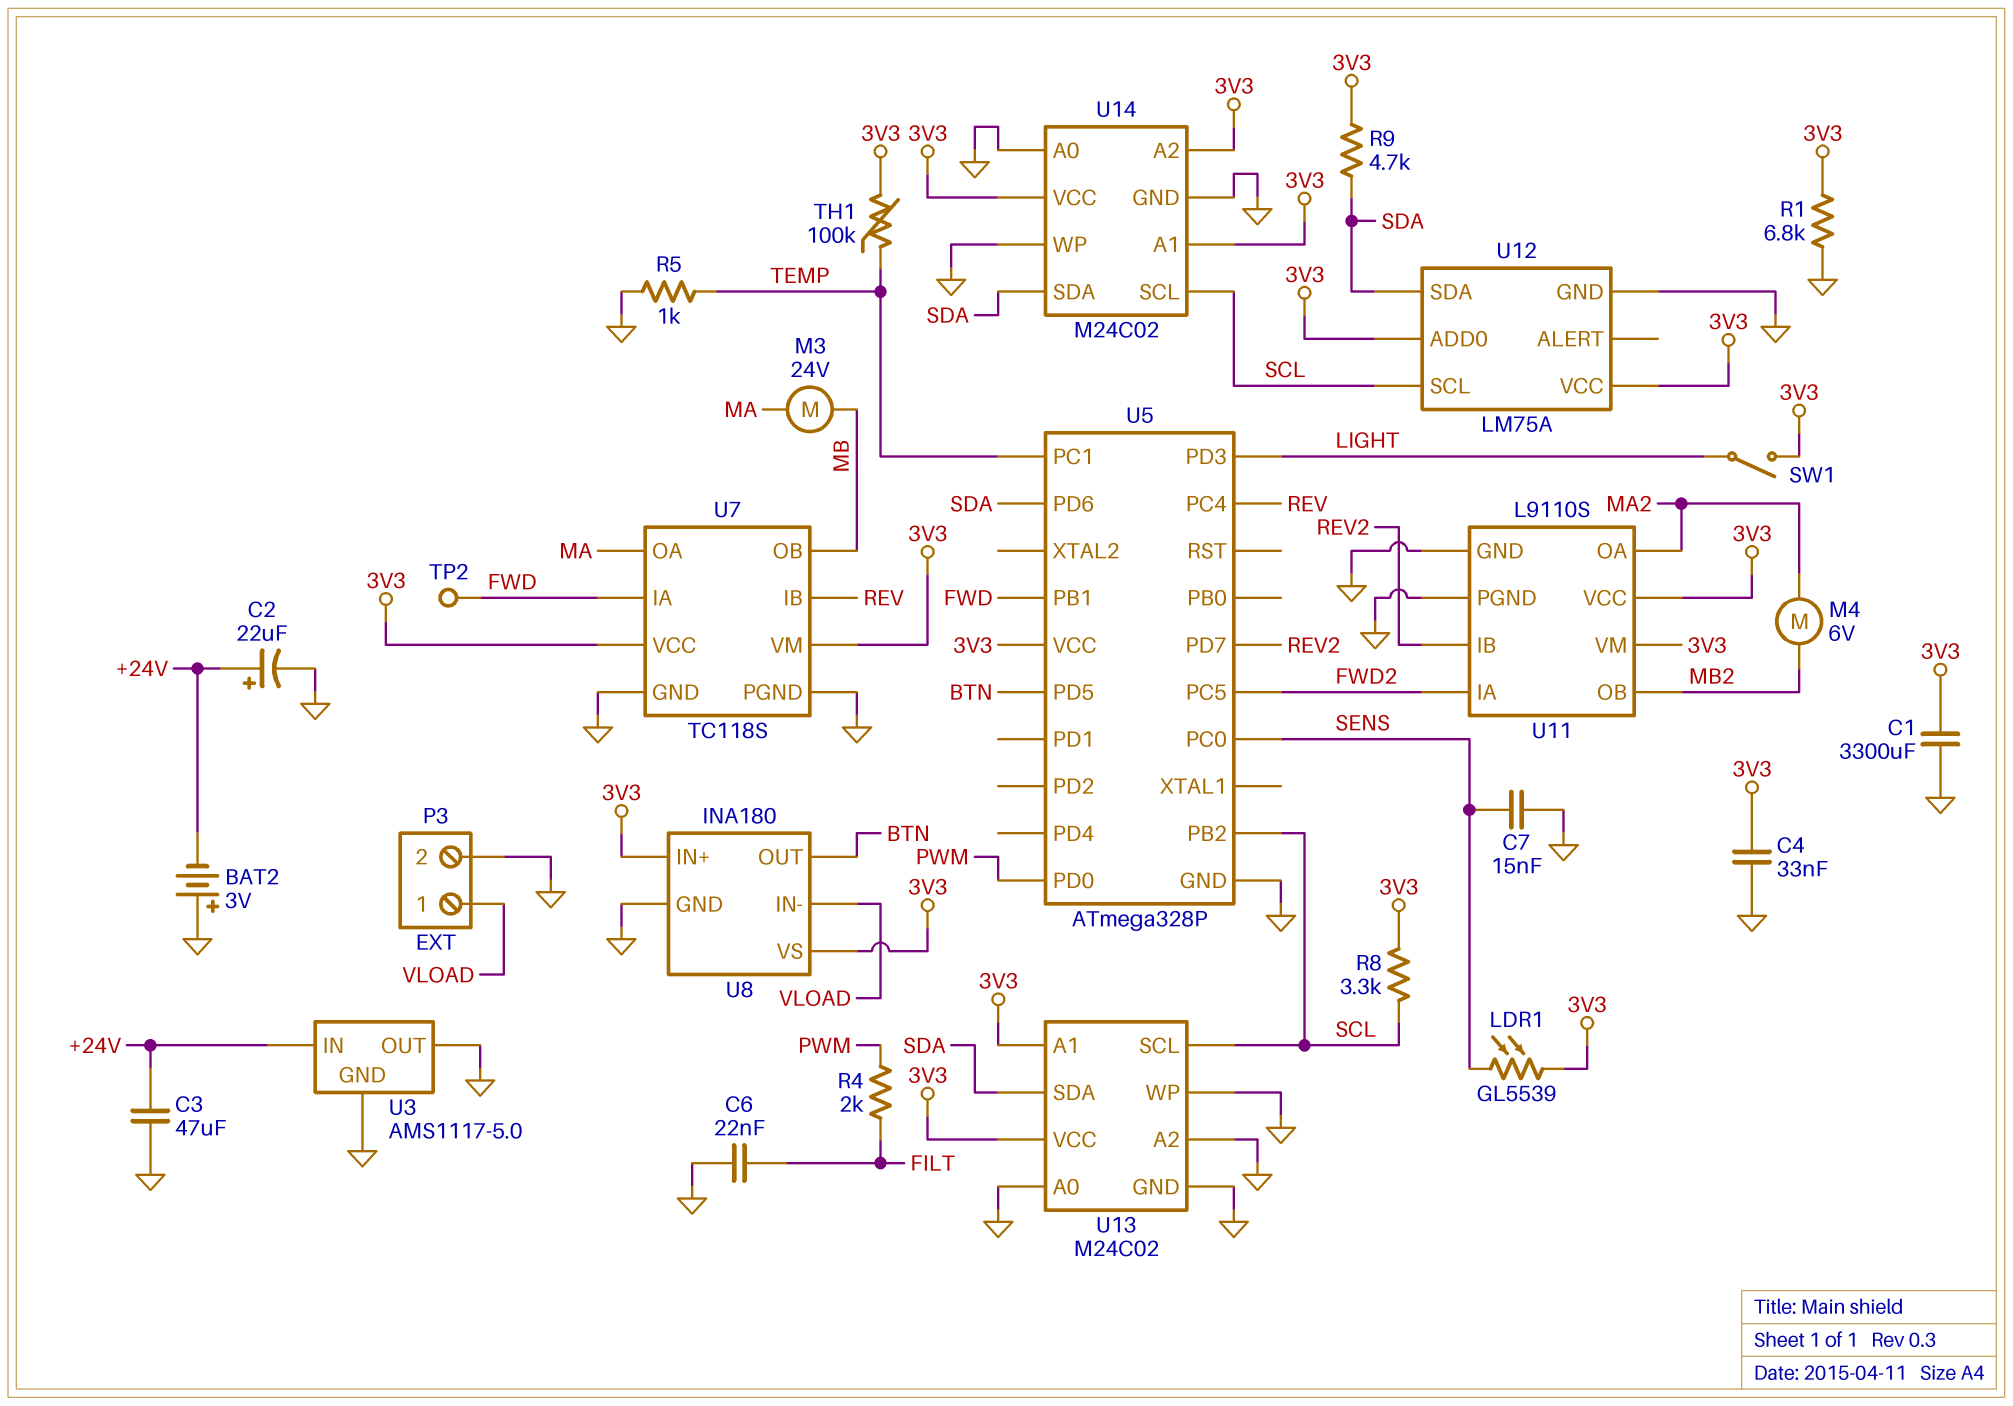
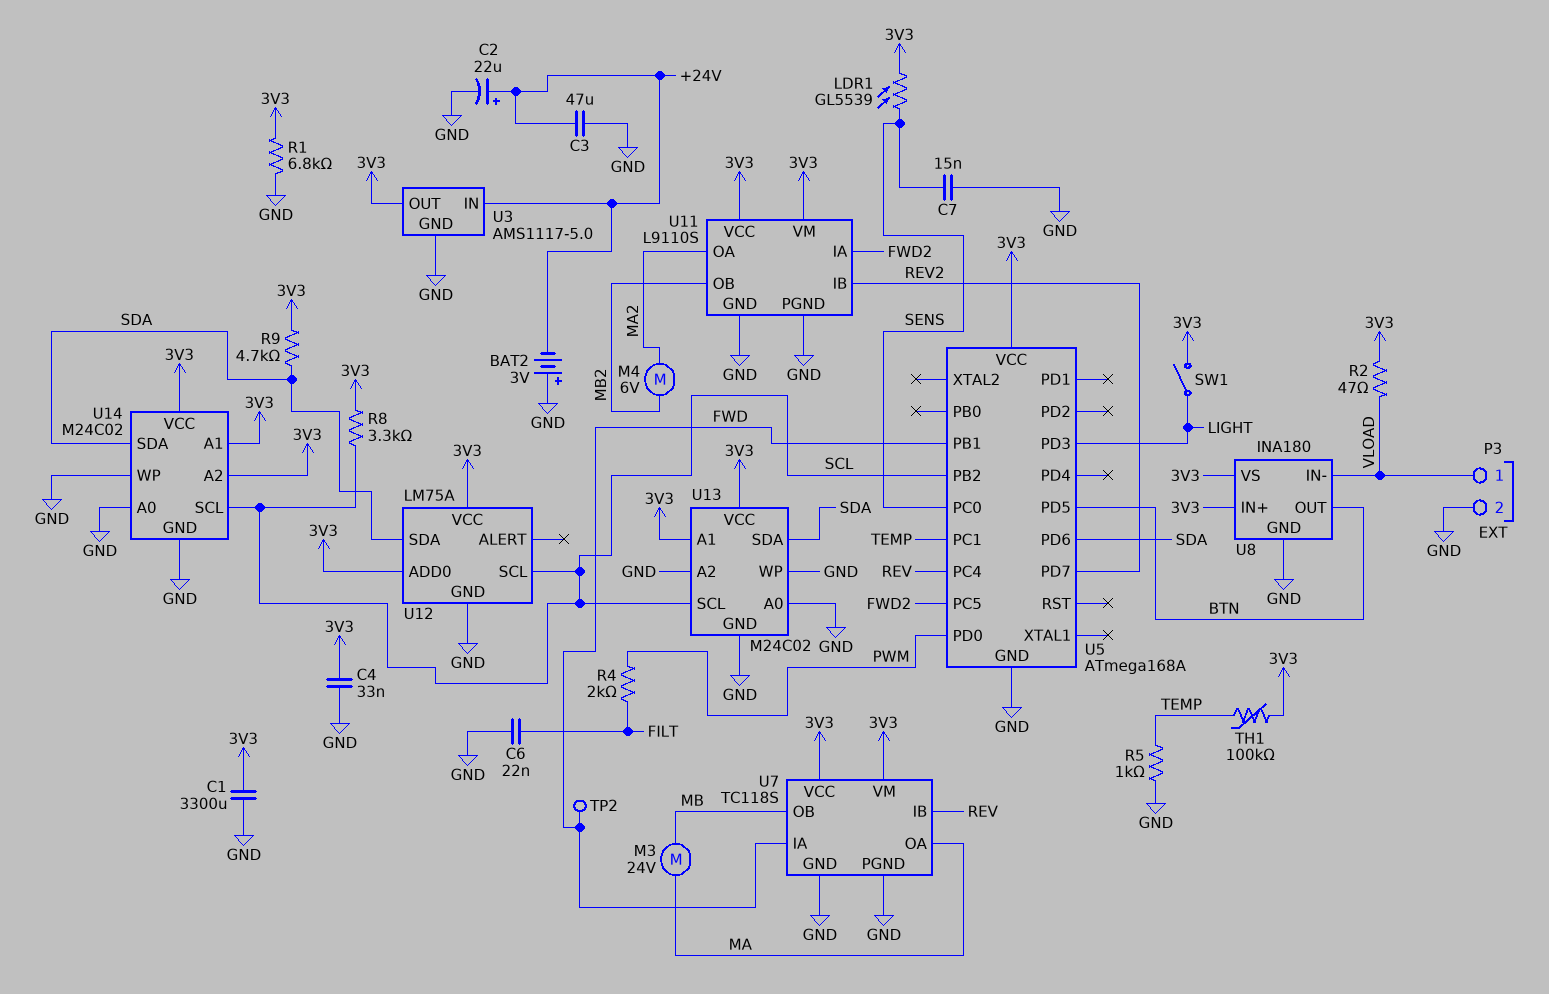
R2: none -> 47 (3V3, VLOAD)
U3 pin OUT: GND -> 3V3
U5: ATmega328P -> ATmega168A

